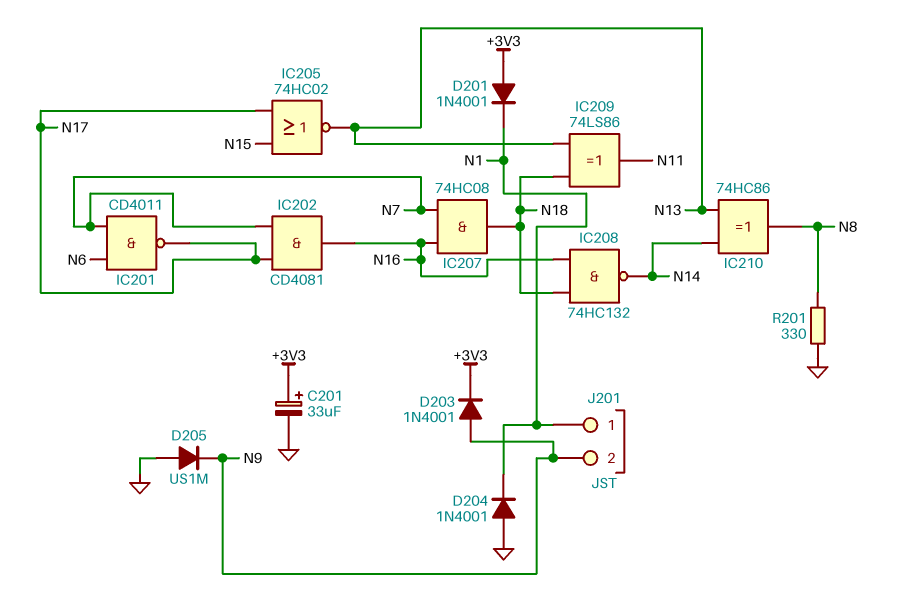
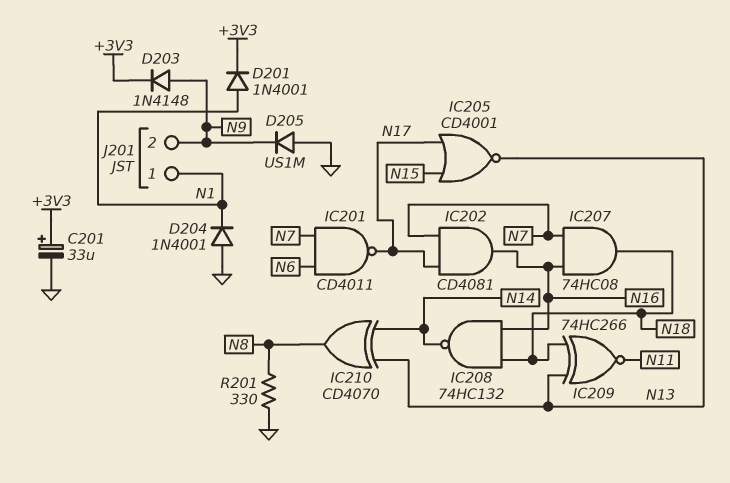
D201: diode 1N4001 (A +3V3, K N1) -> diode 1N4001 (A N1, K +3V3)
D203: diode 1N4001 (A N9, K +3V3) -> diode 1N4148 (A N9, K +3V3)
IC205: NOR 74HC02 (in N15, in N17, out N13) -> NOR CD4001 (in N15, in N17, out N13)
IC209: XOR 74LS86 (in N13, in N18, out N11) -> XNOR 74HC266 (in N13, in N18, out N11)
IC210: XOR 74HC86 (in N13, in N14, out N8) -> XOR CD4070 (in N13, in N14, out N8)

